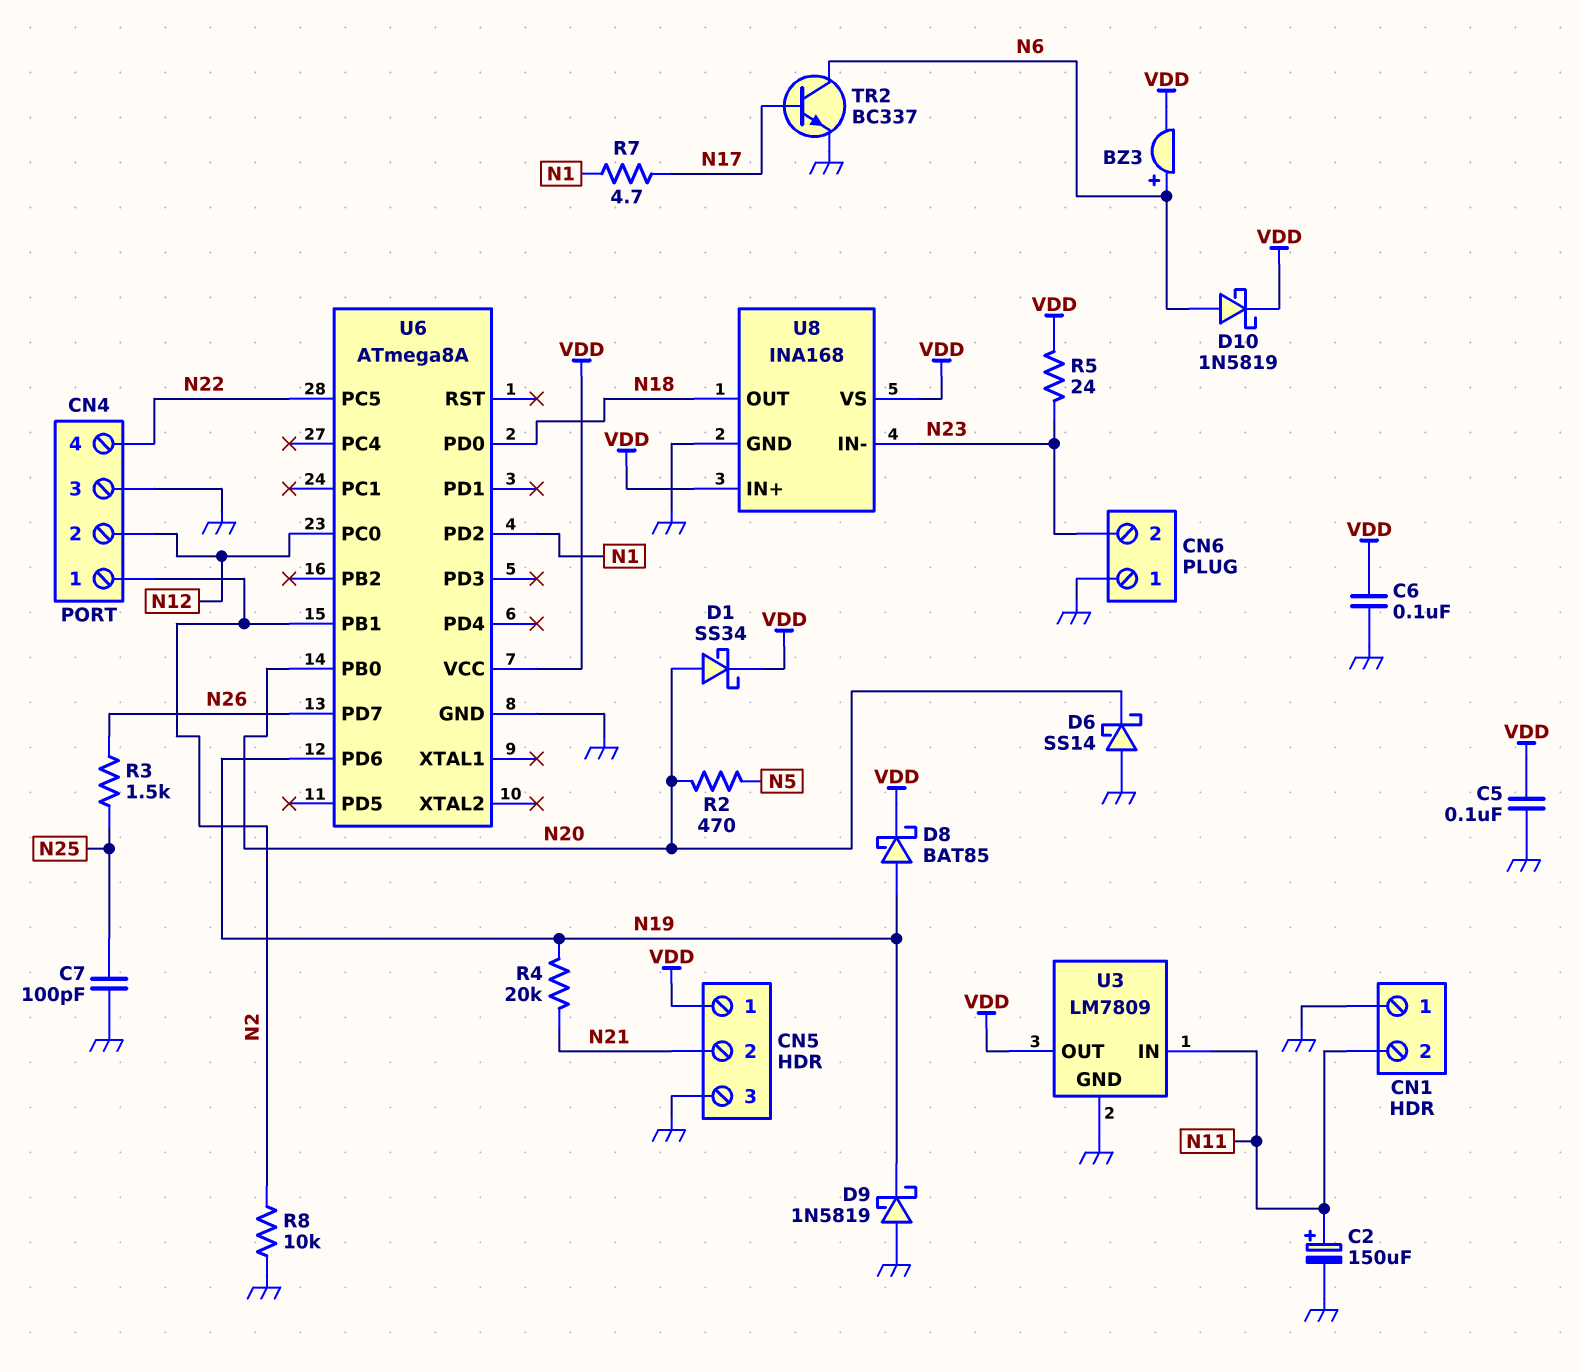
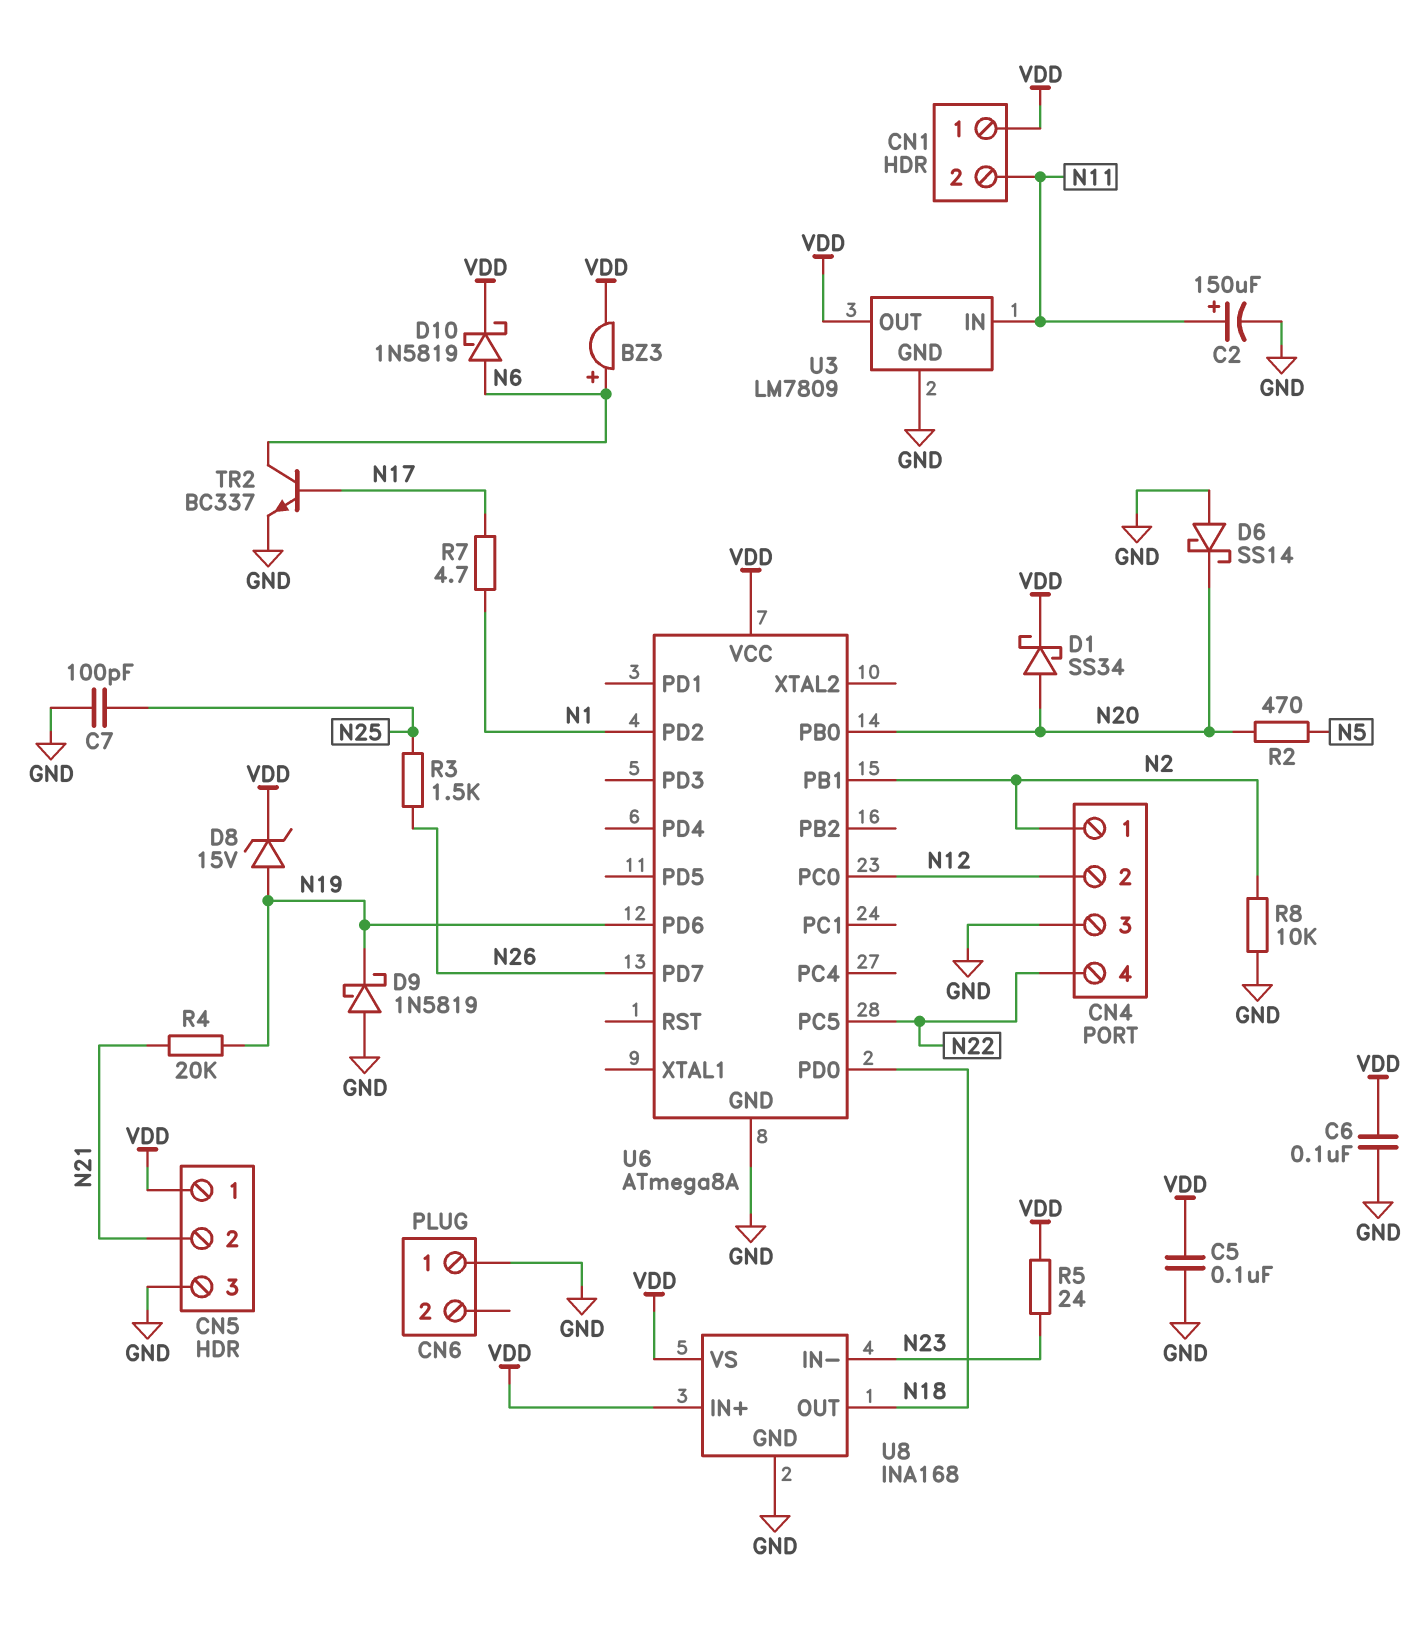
CN1 pin 1: GND -> VDD
CN6 pin 2: N23 -> none
D8: schottky BAT85 (A N19, K VDD) -> zener 15V (A N19, K VDD)

